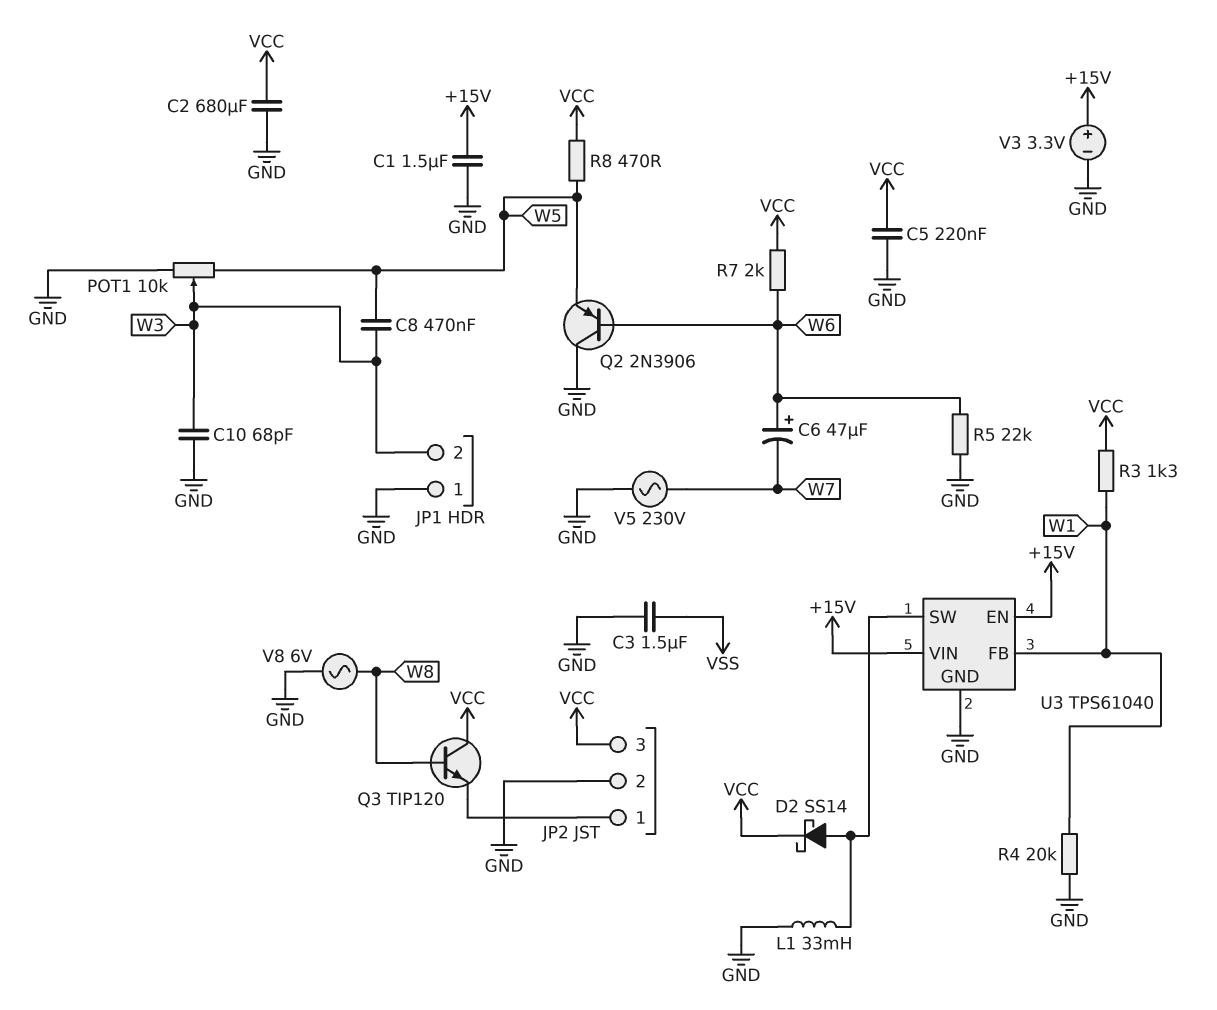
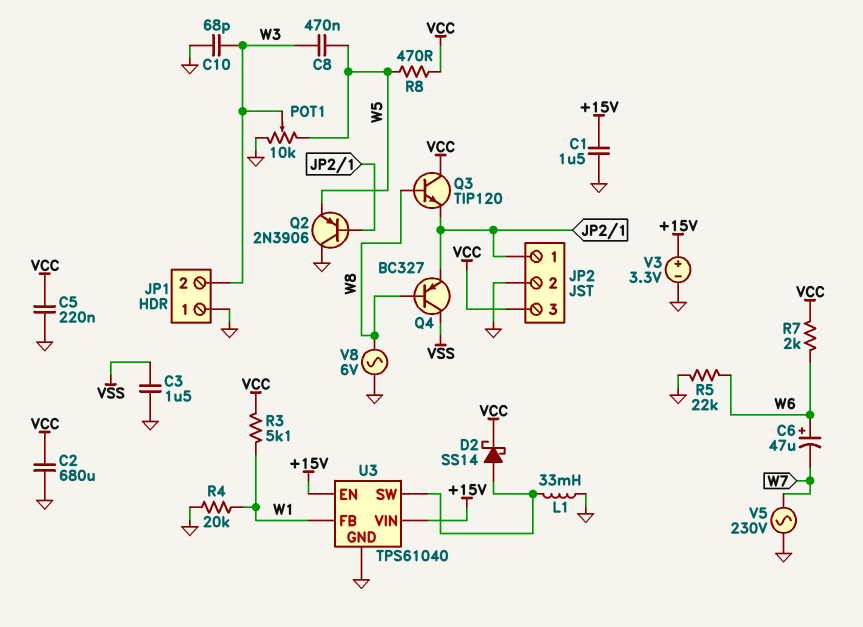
Q2: PNP 2N3906 (B W6, C GND, E W5) -> PNP 2N3906 (B JP2/1, C GND, E W5)
Q4: none -> PNP BC327 (B W8, C VSS, E JP2/1)
R3: 1.3k (VCC, W1) -> 5.1k (VCC, W1)

